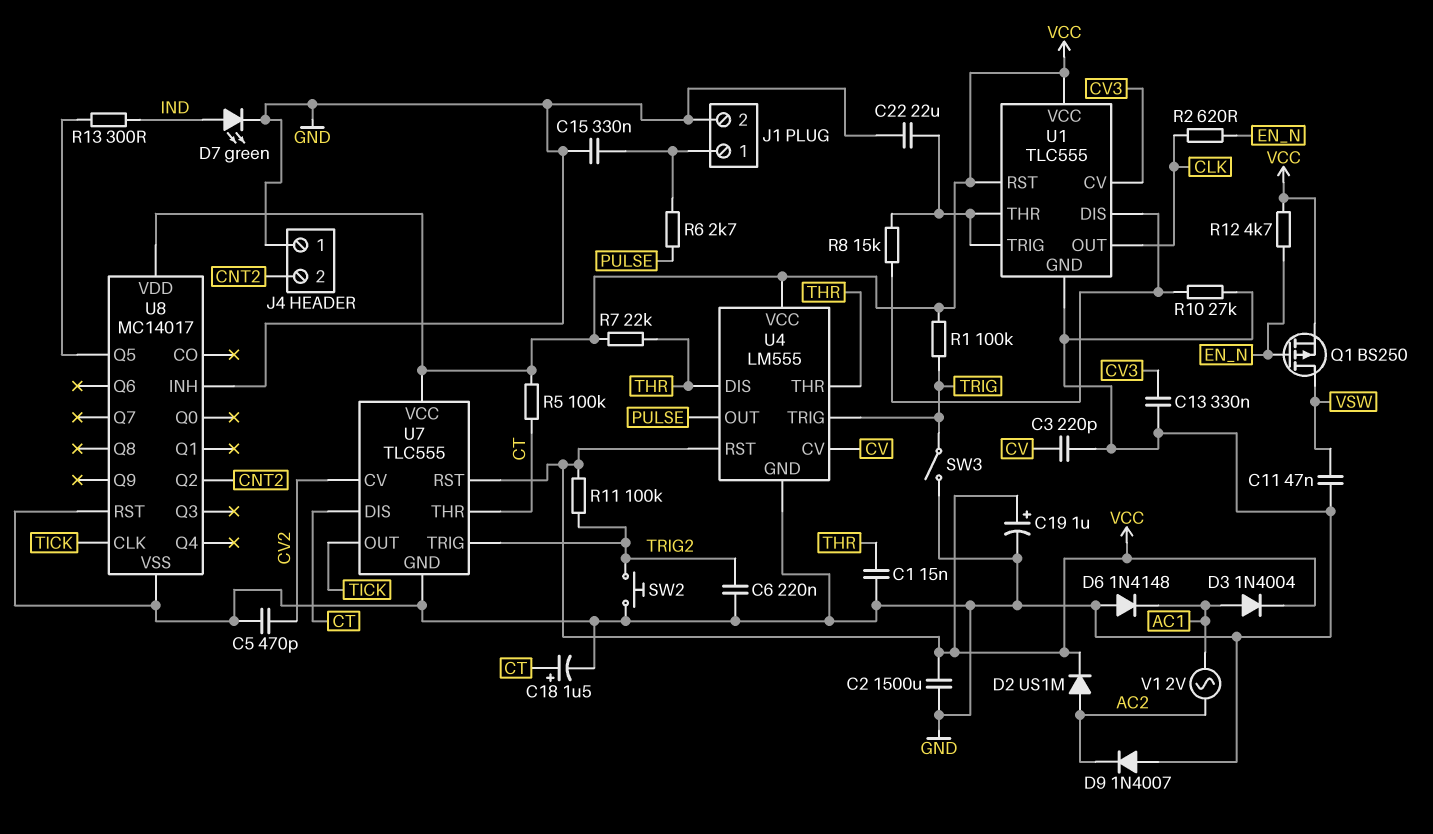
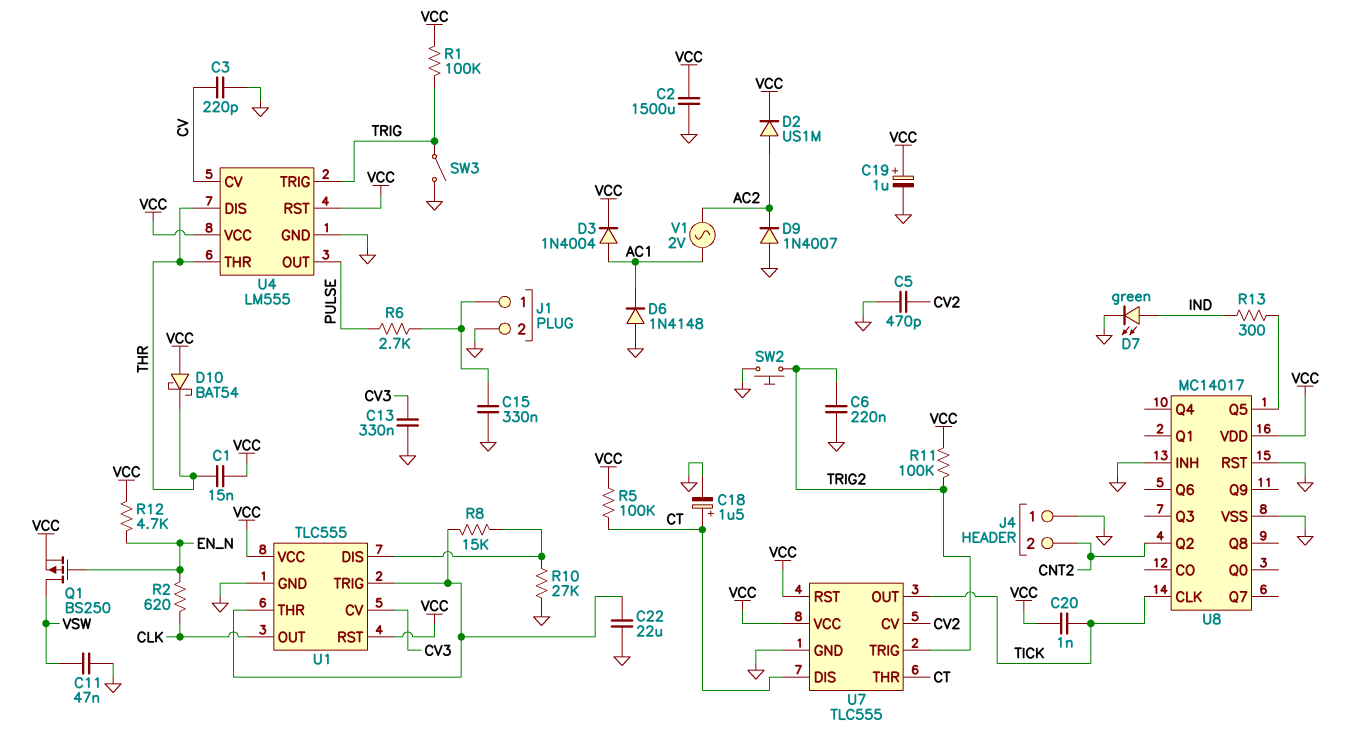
C1: 15nF (GND, THR) -> 15nF (THR, VCC)
C20: none -> 1nF (TICK, VCC)
D10: none -> schottky BAT54 (A VCC, K THR)
R7: 22k (THR, VCC) -> none

